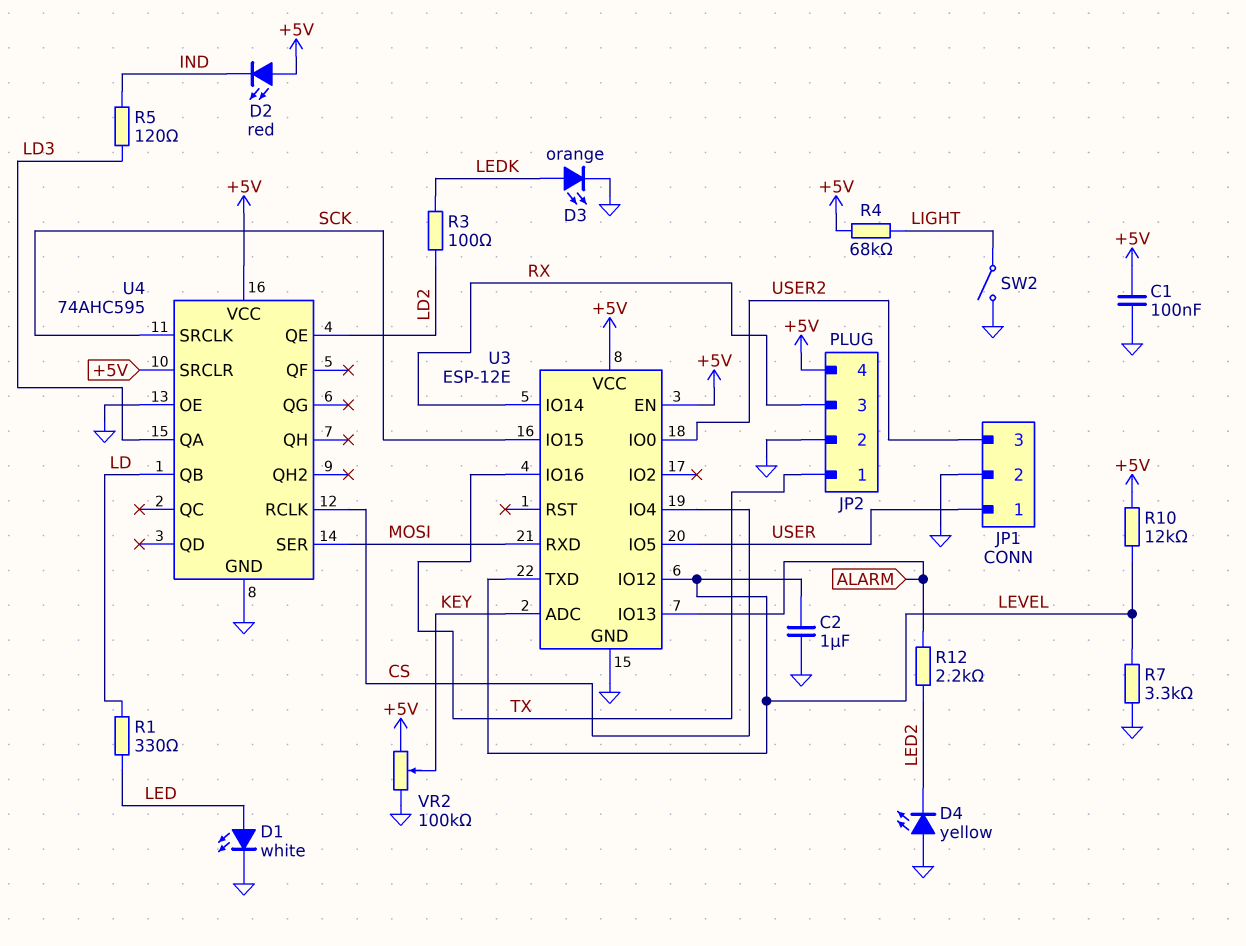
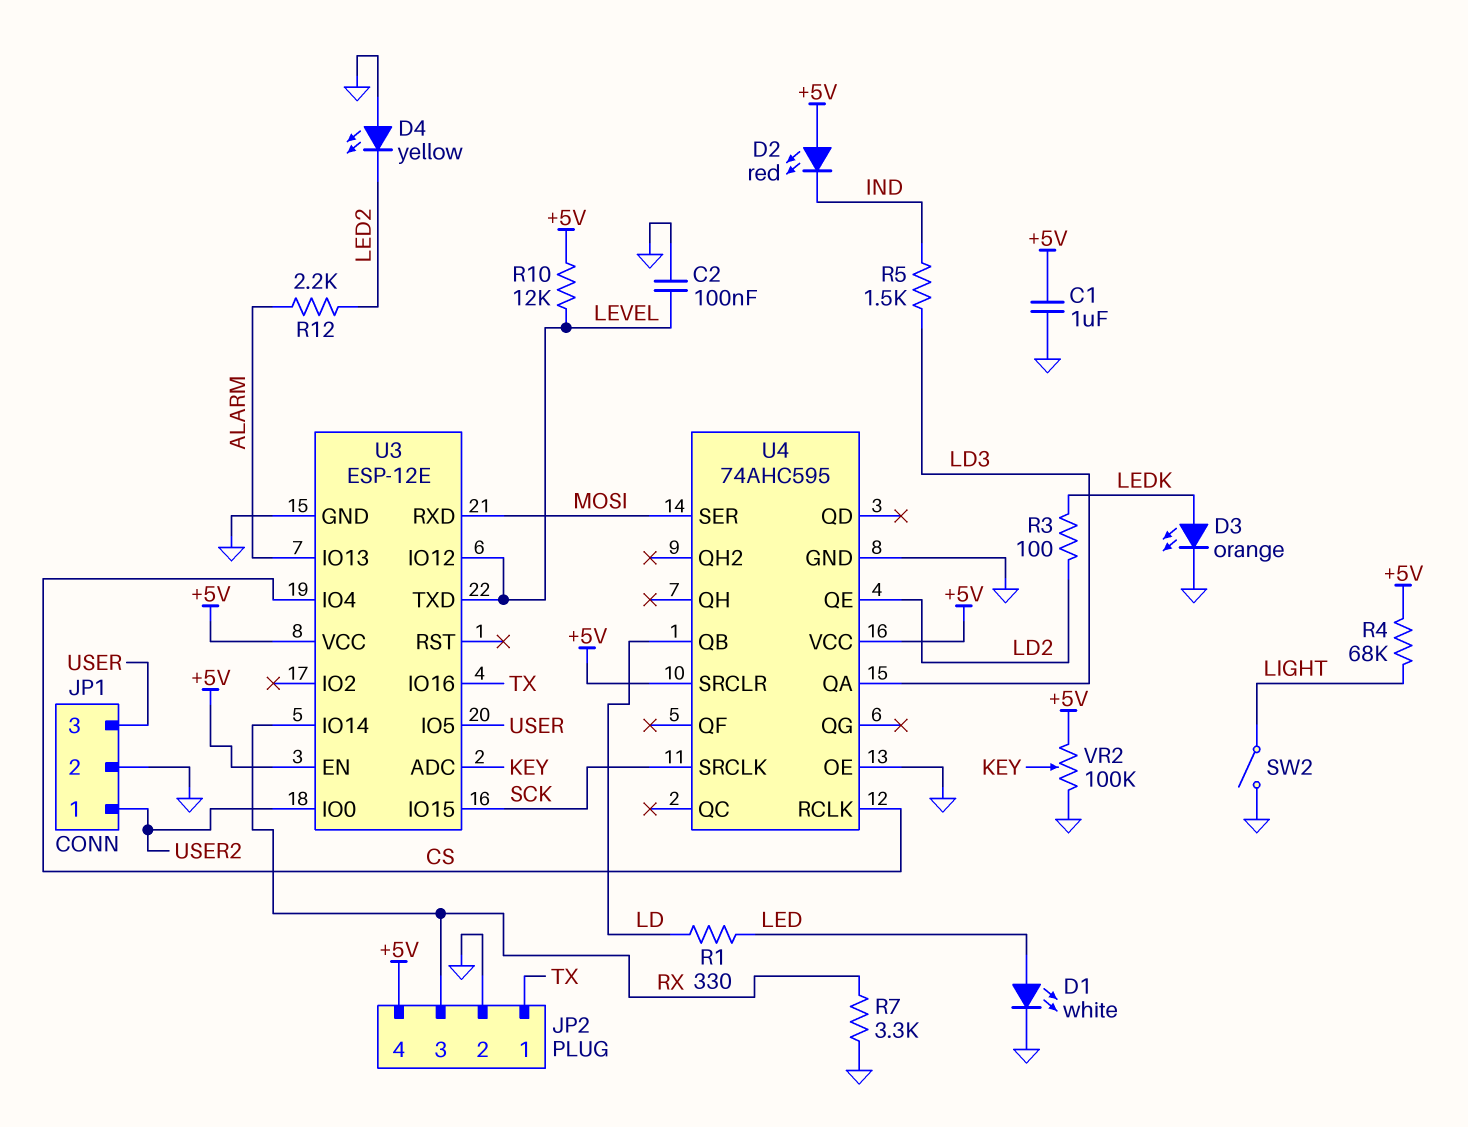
C1: 100nF (+5V, GND) -> 1uF (+5V, GND)
C2: 1uF (GND, LEVEL) -> 100nF (GND, LEVEL)
JP1 pin 1: USER -> USER2
JP1 pin 3: USER2 -> USER
R5: 120 (IND, LD3) -> 1.5k (IND, LD3)
R7: 3.3k (GND, LEVEL) -> 3.3k (GND, RX)

